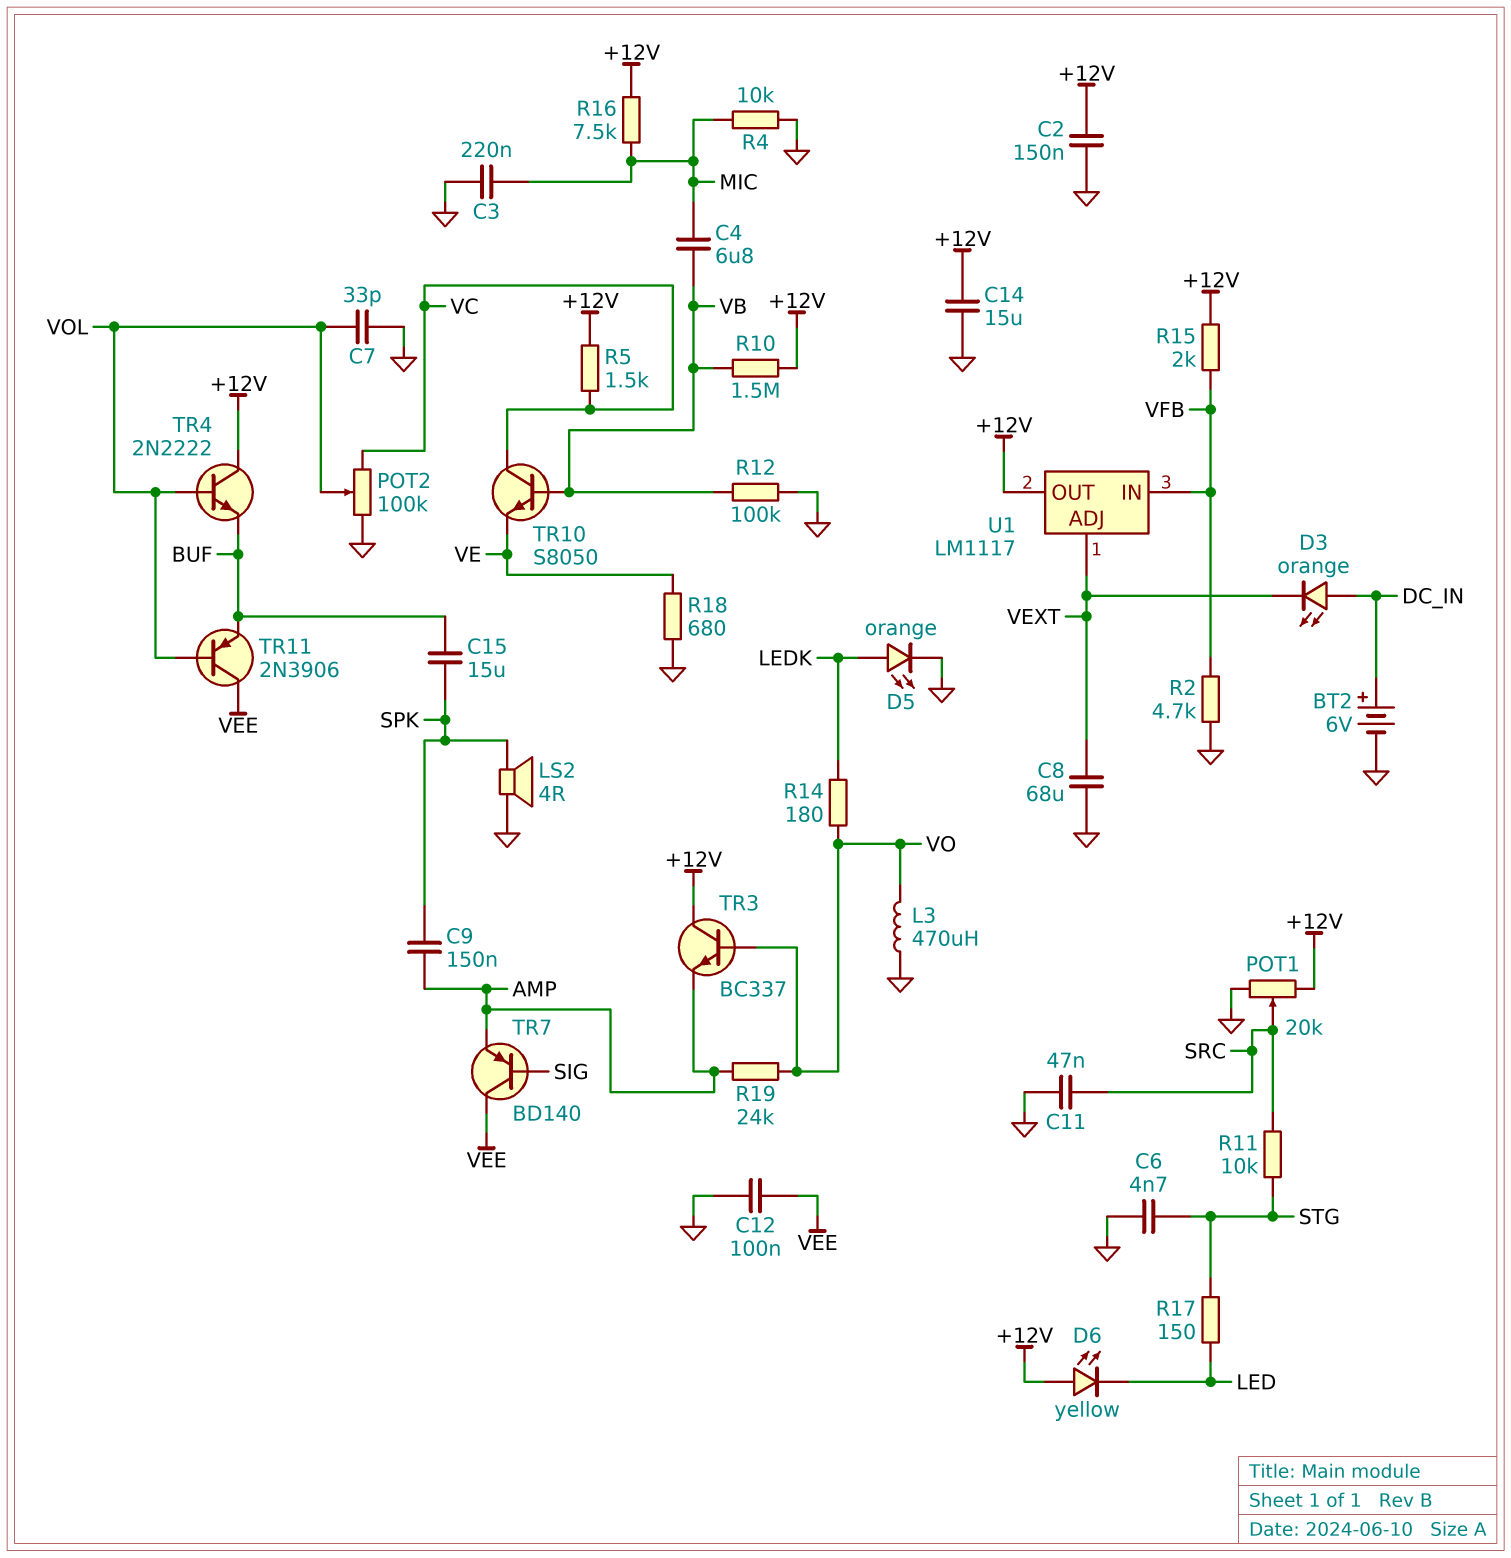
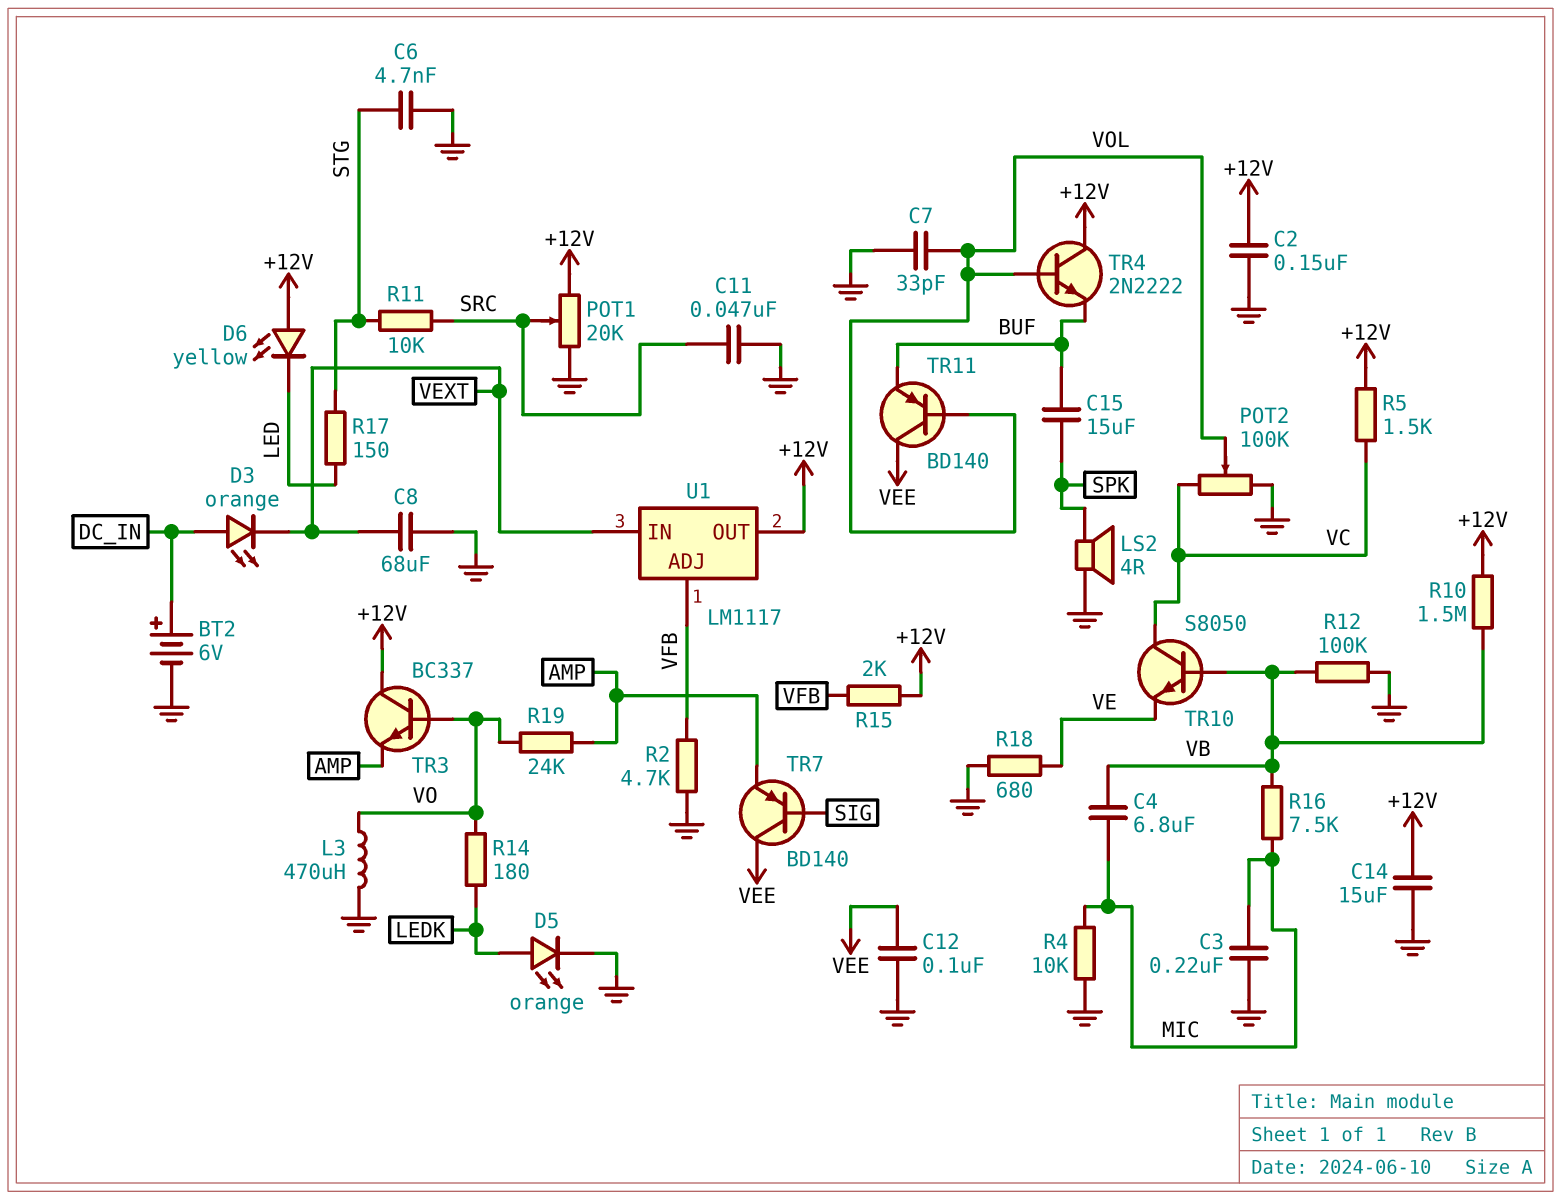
C9: 150nF (AMP, SPK) -> none
R16: 7.5k (+12V, MIC) -> 7.5k (MIC, VB)
TR11: PNP 2N3906 (B VOL, C VEE, E BUF) -> PNP BD140 (B VOL, C VEE, E BUF)
U1 pin ADJ: VEXT -> VFB
U1 pin IN: VFB -> VEXT

